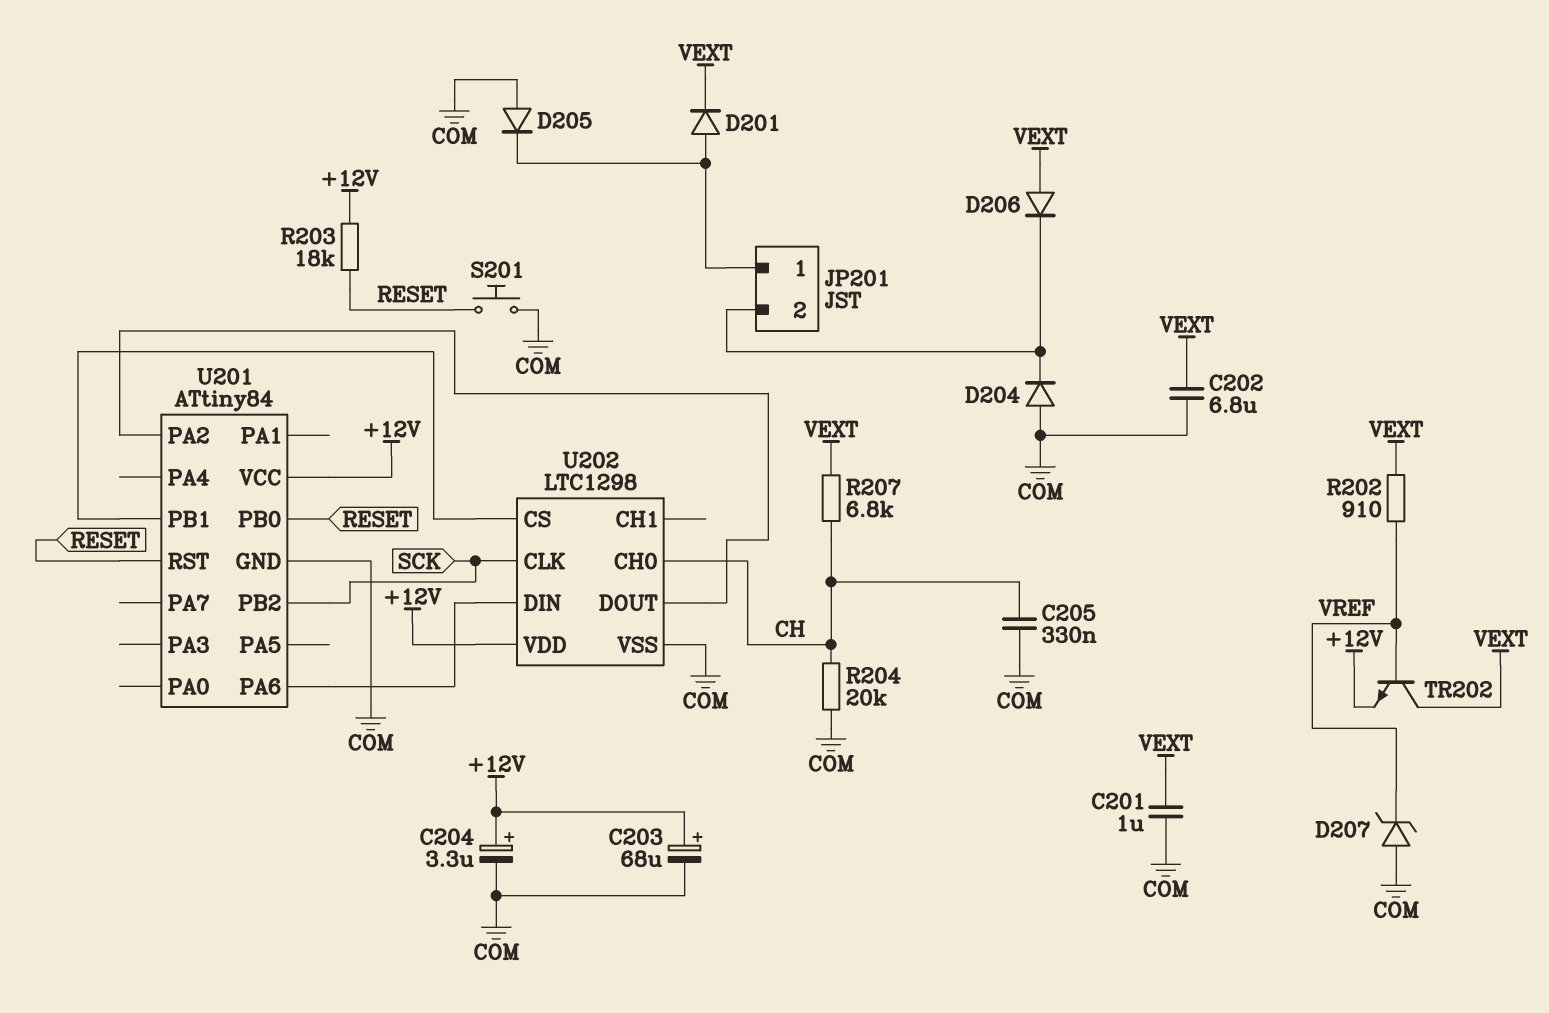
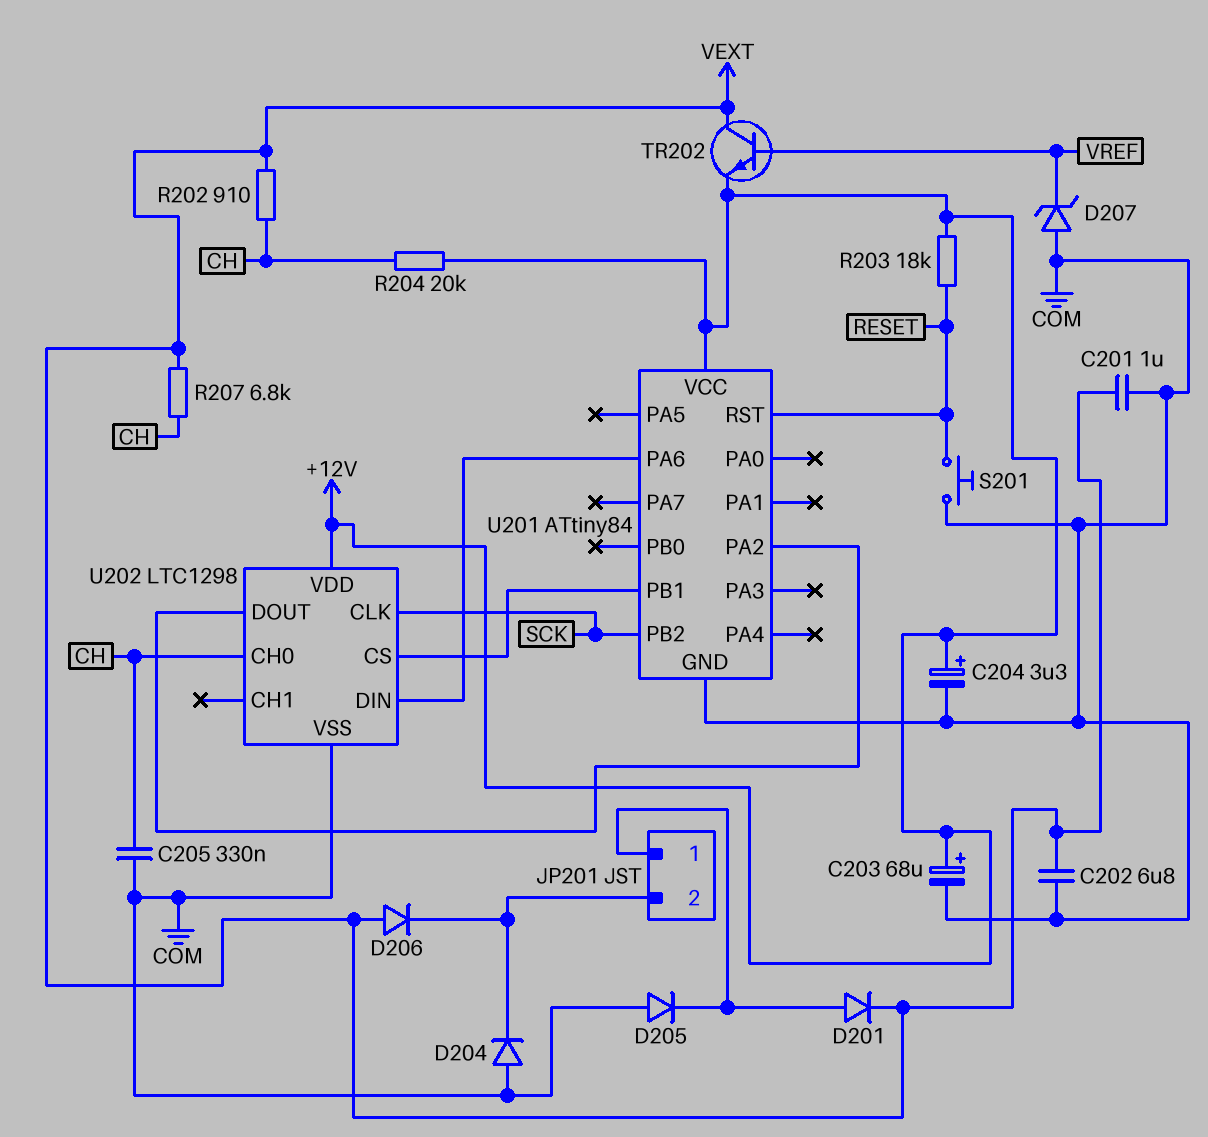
R202: 910 (VEXT, VREF) -> 910 (CH, VEXT)
R204: 20k (CH, COM) -> 20k (+12V, CH)
U201 pin PB0: RESET -> none

